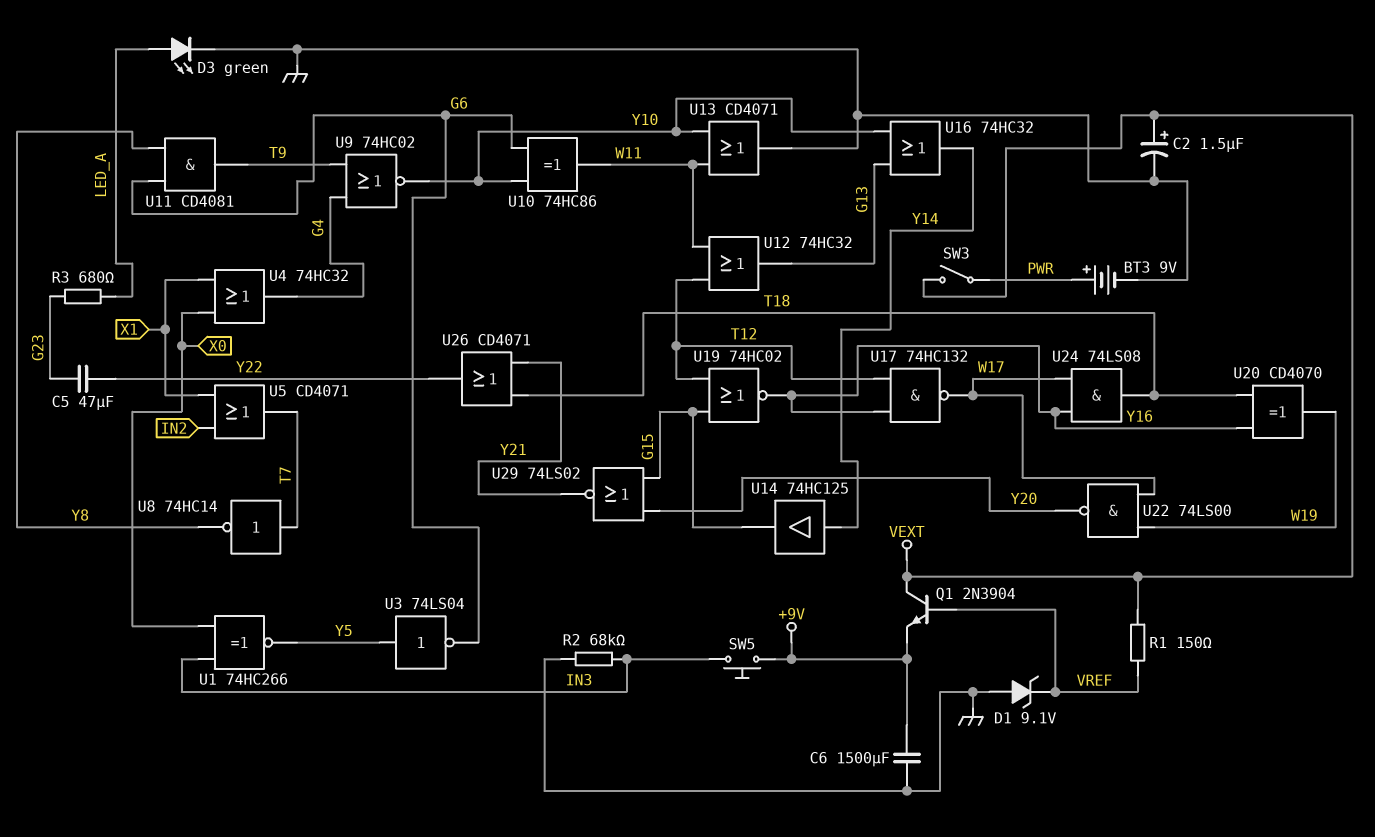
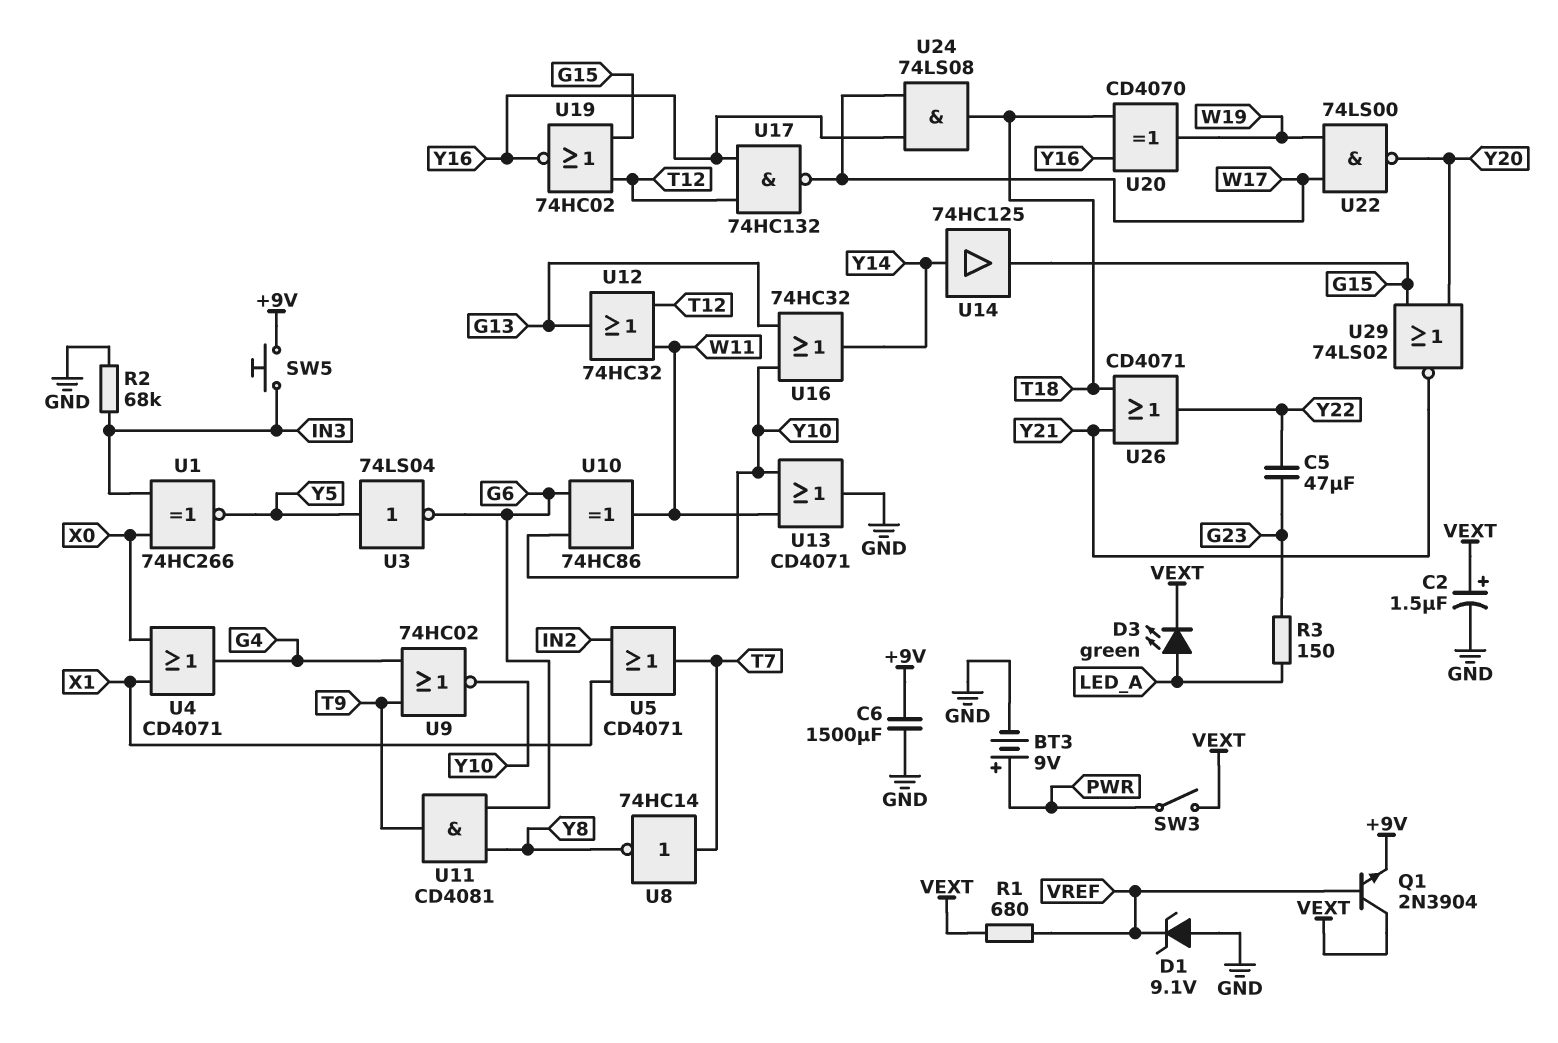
D3: LED green (A LED_A, K GND) -> LED green (A LED_A, K VEXT)
R1: 150 (VEXT, VREF) -> 680 (VEXT, VREF)
R3: 680 (G23, LED_A) -> 150 (G23, LED_A)
U4: OR 74HC32 (in X0, in X1, out G4) -> OR CD4071 (in X0, in X1, out G4)

